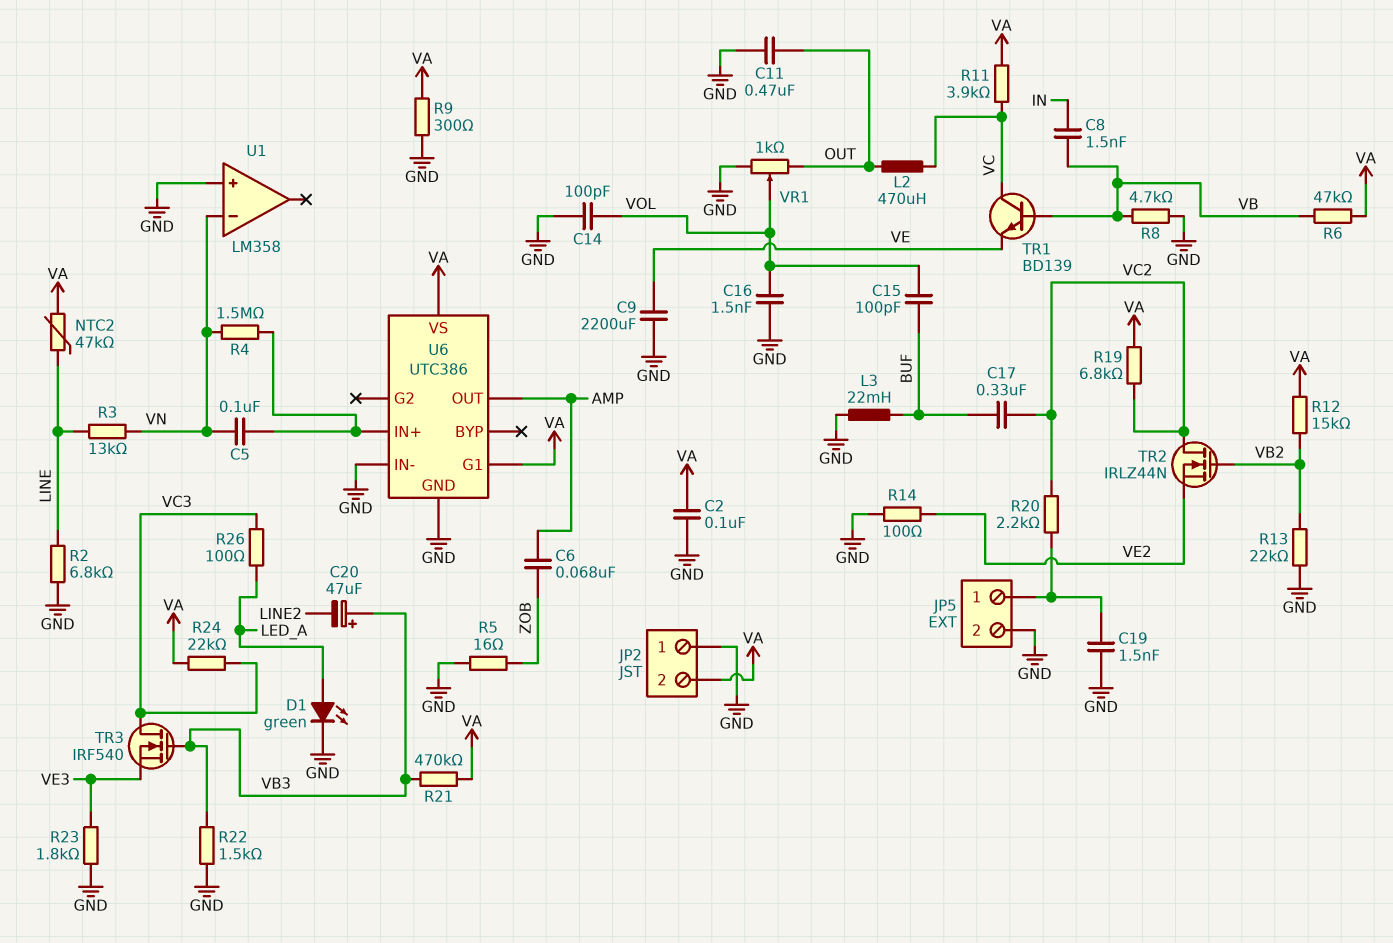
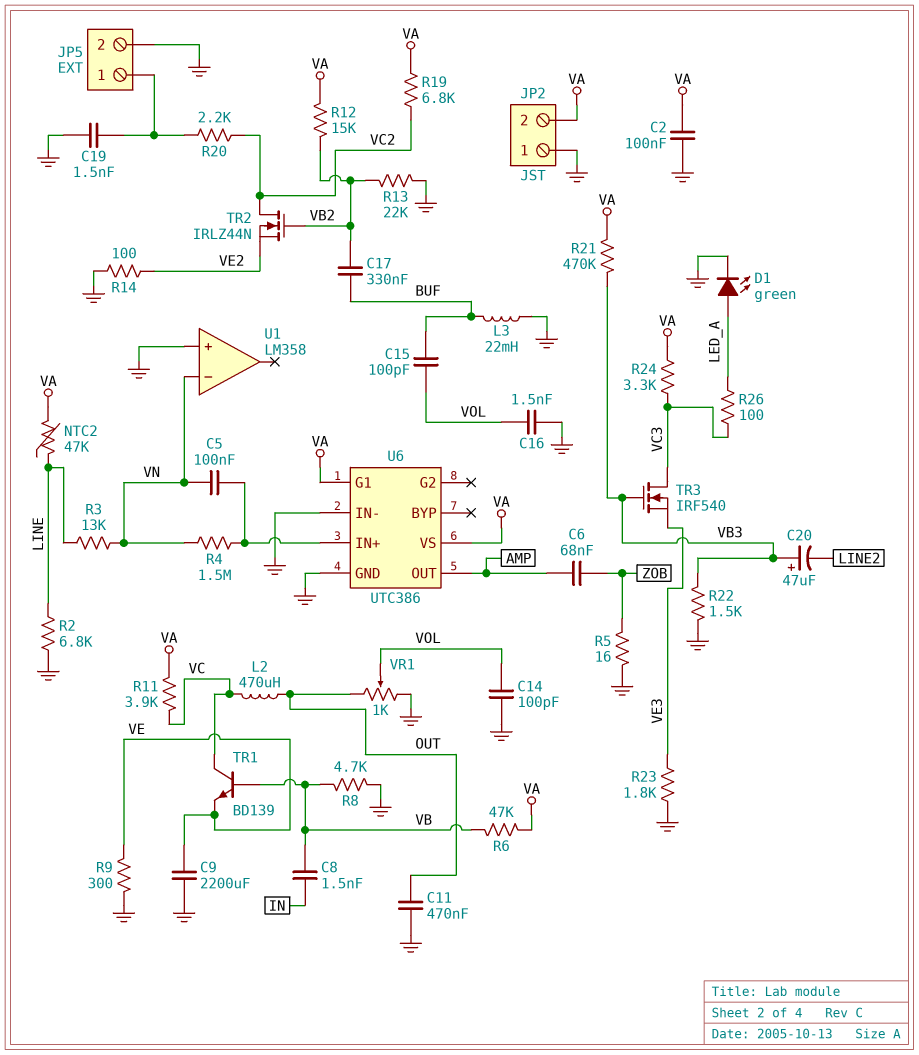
C17: 330nF (BUF, VC2) -> 330nF (BUF, VB2)
R9: 300 (GND, VA) -> 300 (GND, VE)
R24: 22k (VA, VC3) -> 3.3k (VA, VC3)

